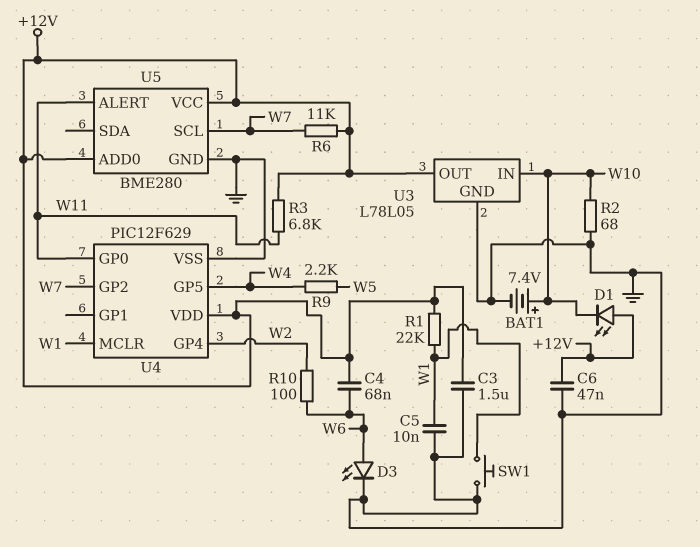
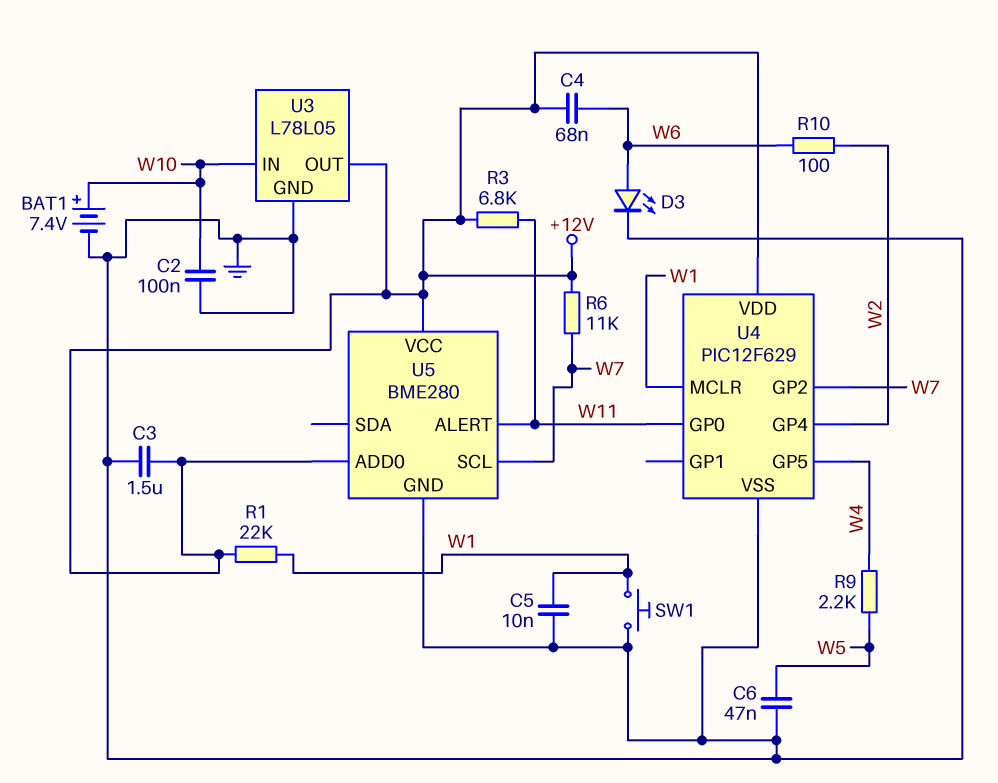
C2: none -> 100nF (GND, W10)
C6: 47nF (+12V, GND) -> 47nF (GND, W5)
D1: LED (A +12V, K W10) -> none
R2: 68 (GND, W10) -> none

